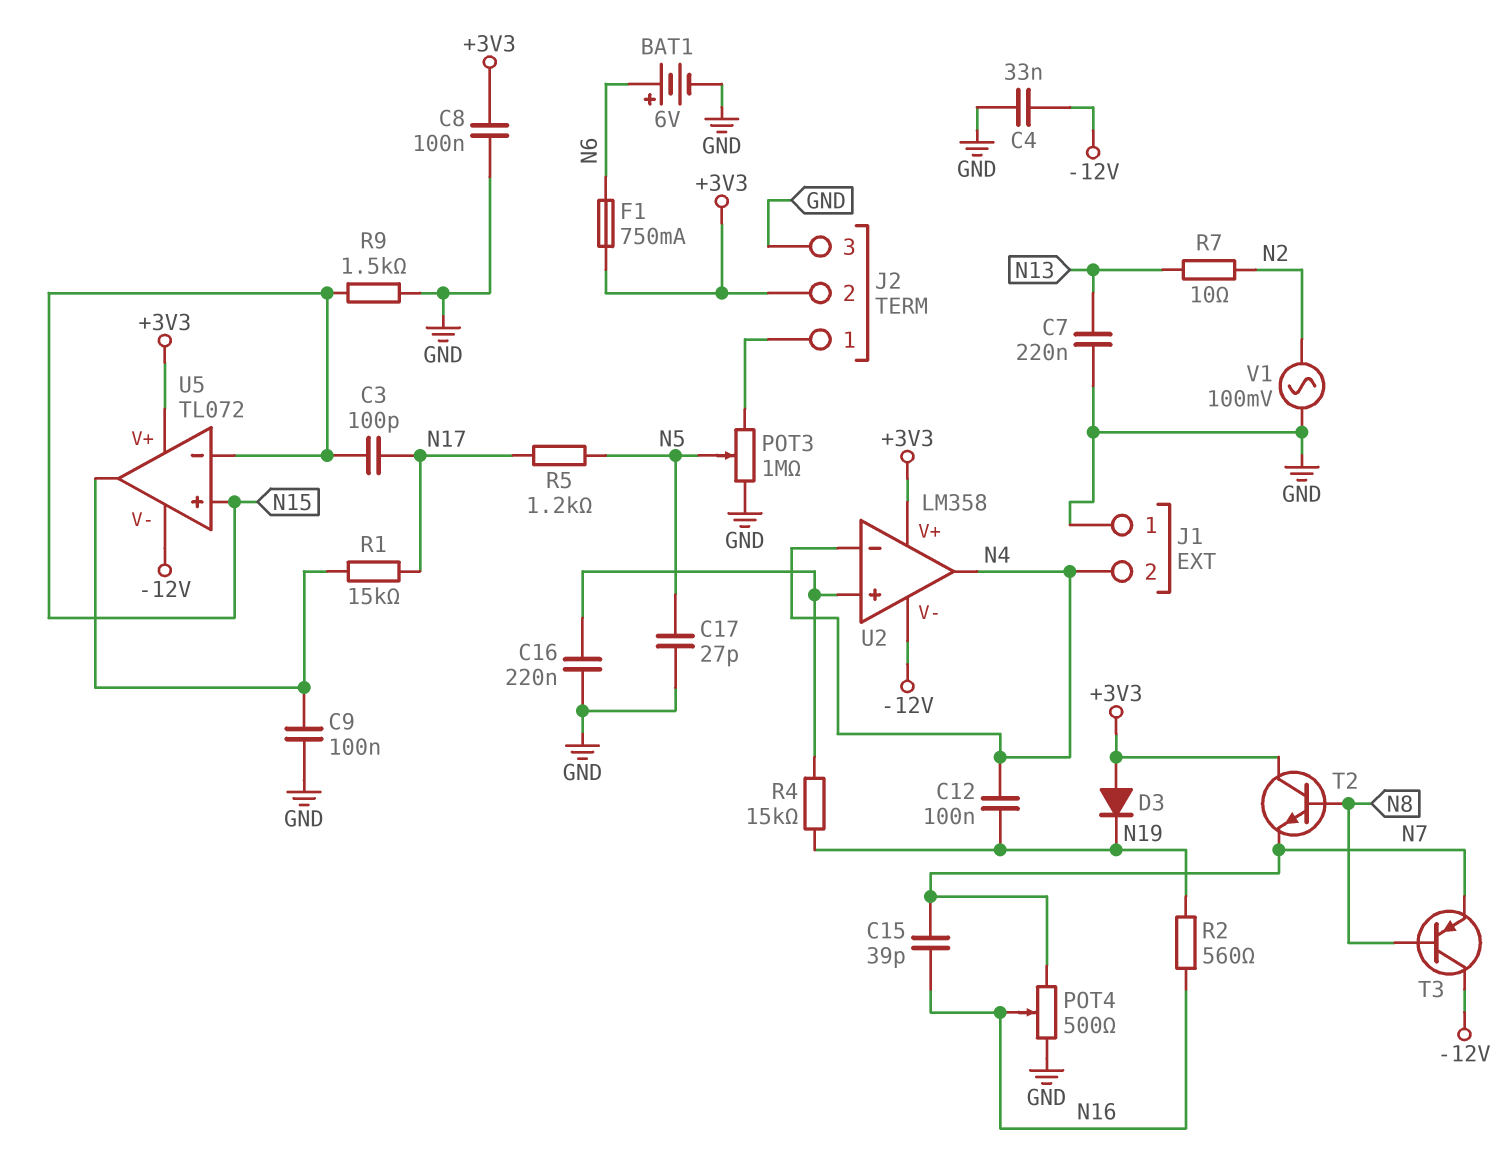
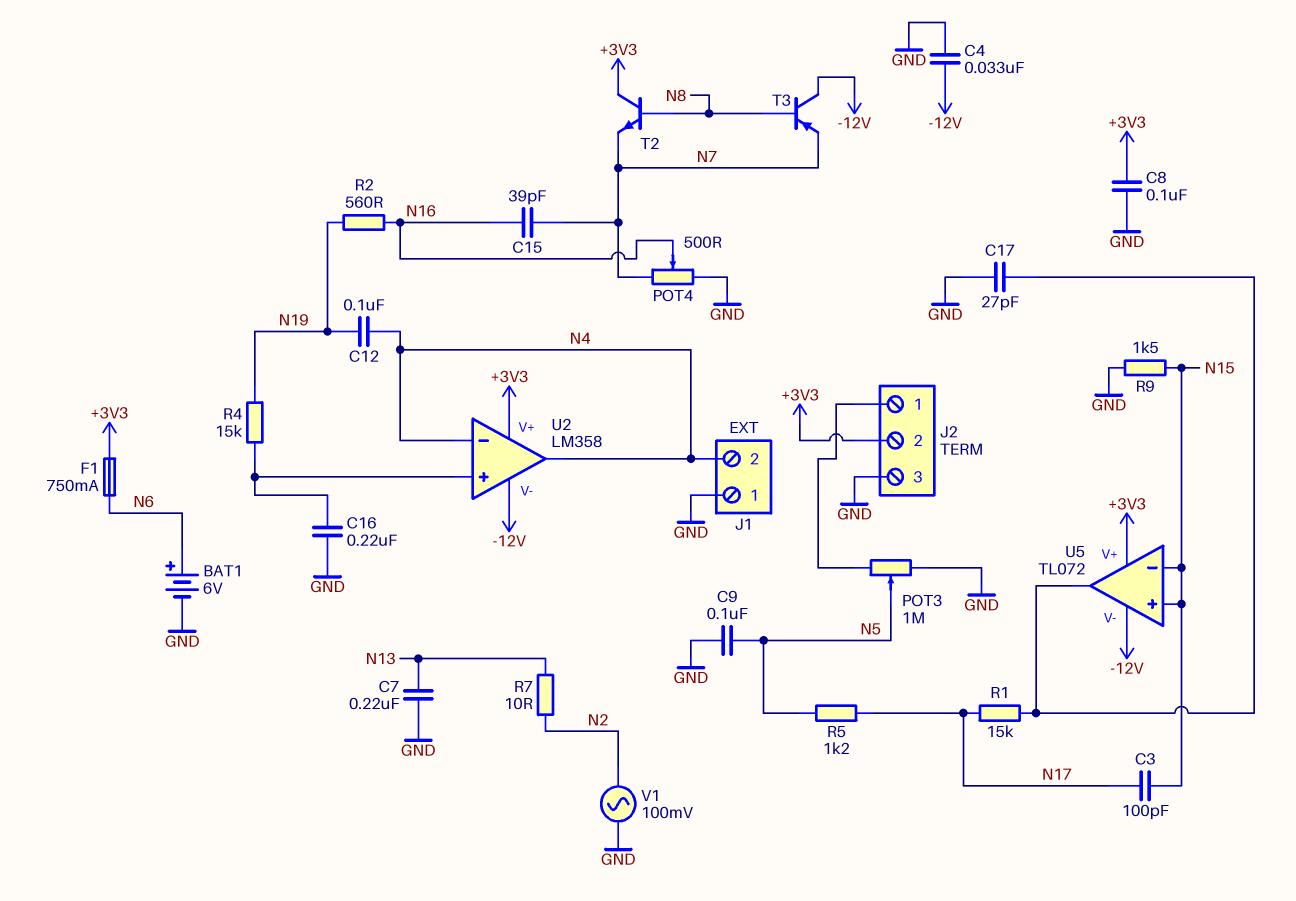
C9: 100nF (GND, U5/out) -> 100nF (GND, N5)
C17: 27pF (GND, N5) -> 27pF (GND, U5/out)
D3: diode (A +3V3, K N19) -> none

